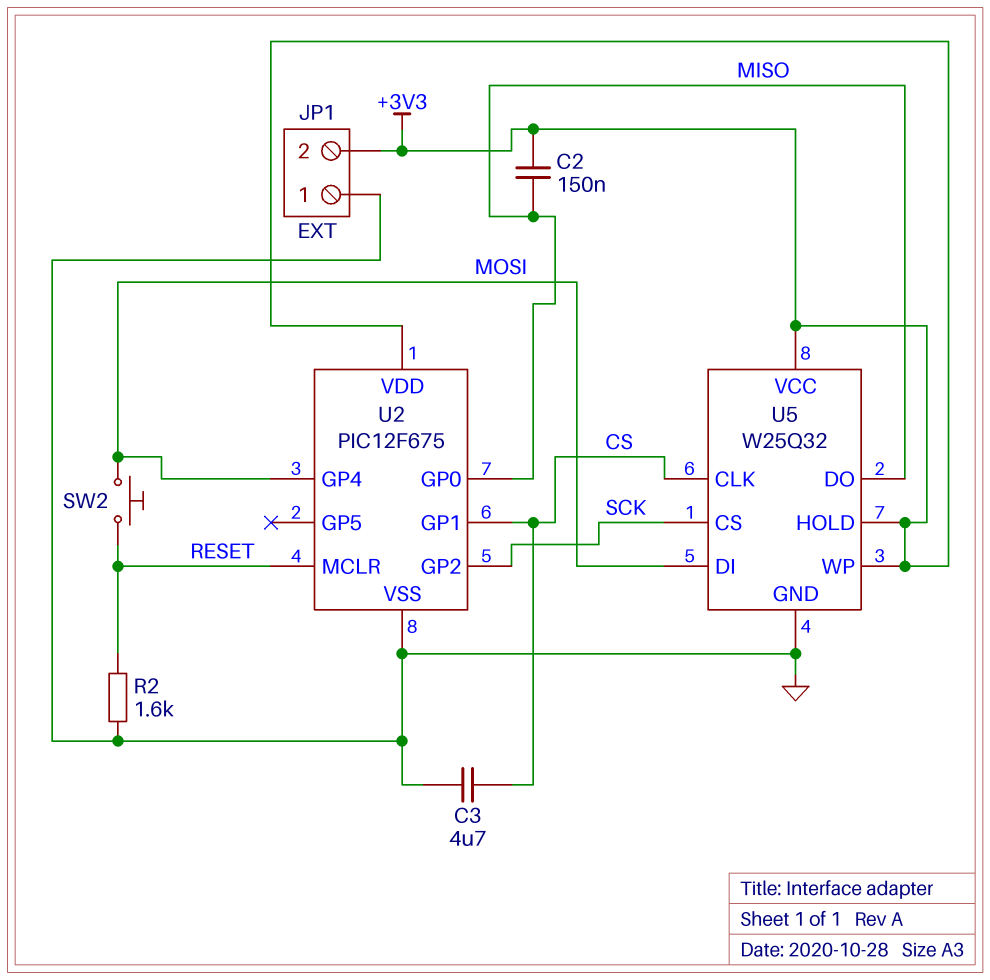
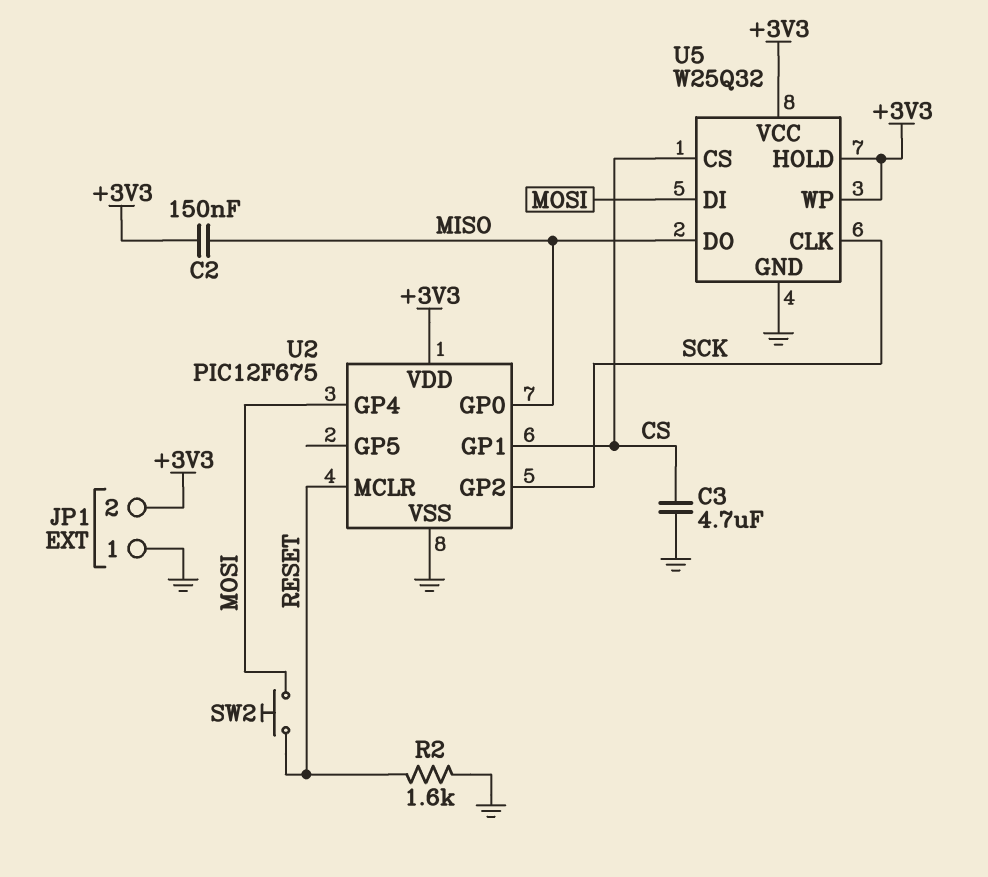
U5 pin CLK: CS -> SCK
U5 pin CS: SCK -> CS

